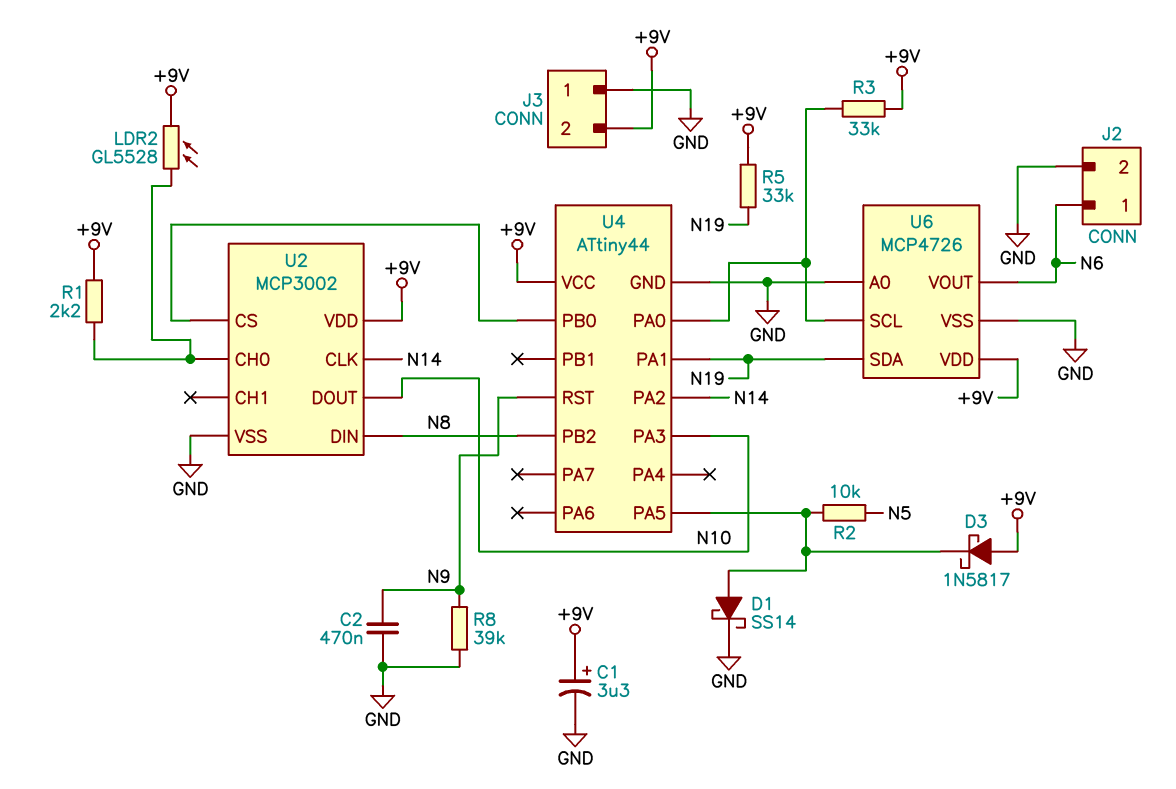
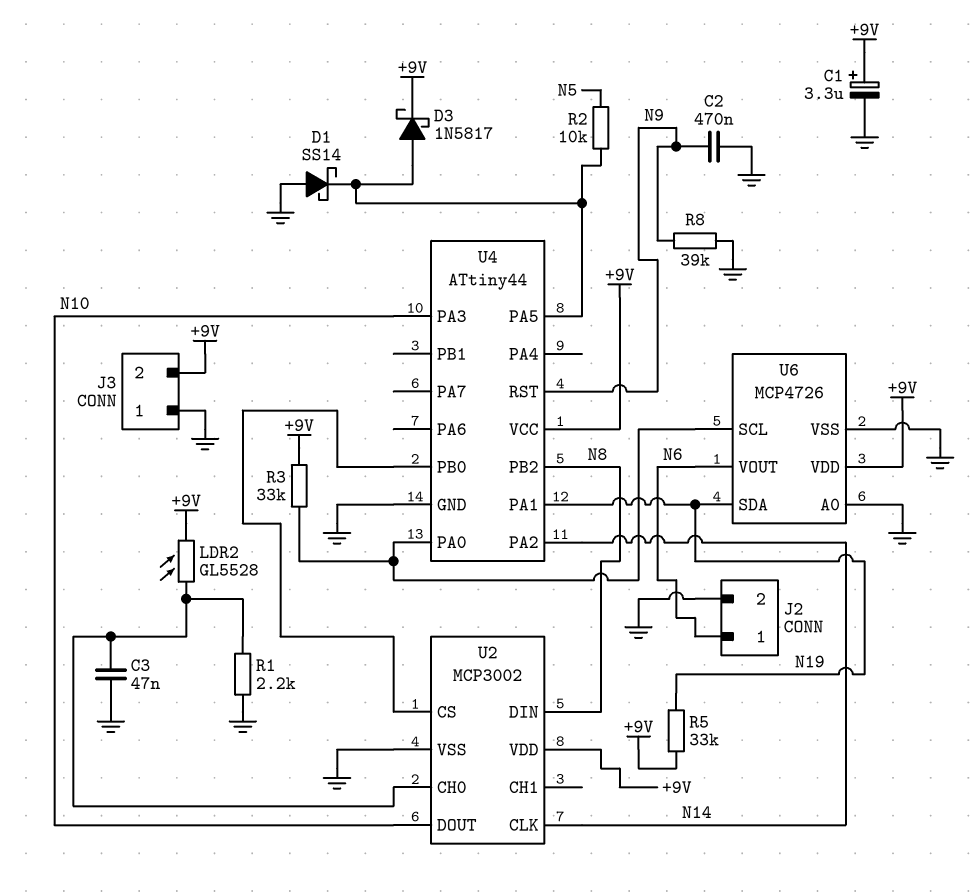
C3: none -> 47nF (GND, U2/CH0)
D1: schottky SS14 (A U4/PA5, K GND) -> schottky SS14 (A GND, K U4/PA5)
D3: schottky 1N5817 (A +9V, K U4/PA5) -> schottky 1N5817 (A U4/PA5, K +9V)
R1: 2.2k (+9V, U2/CH0) -> 2.2k (GND, U2/CH0)

